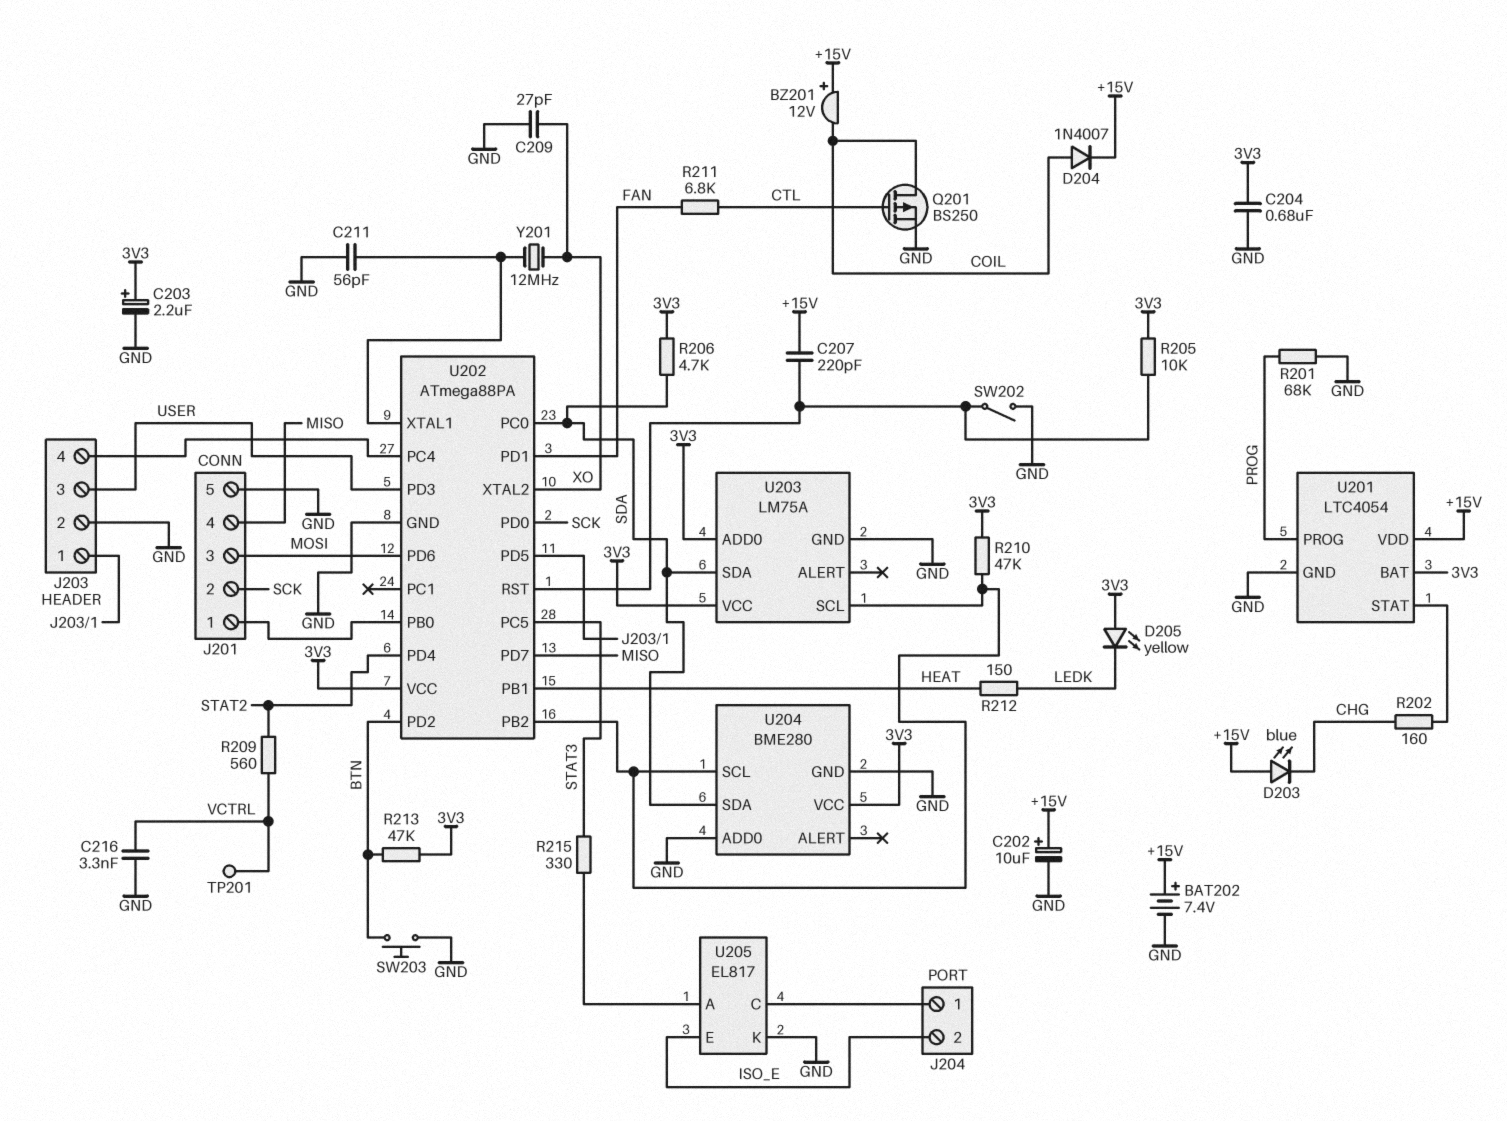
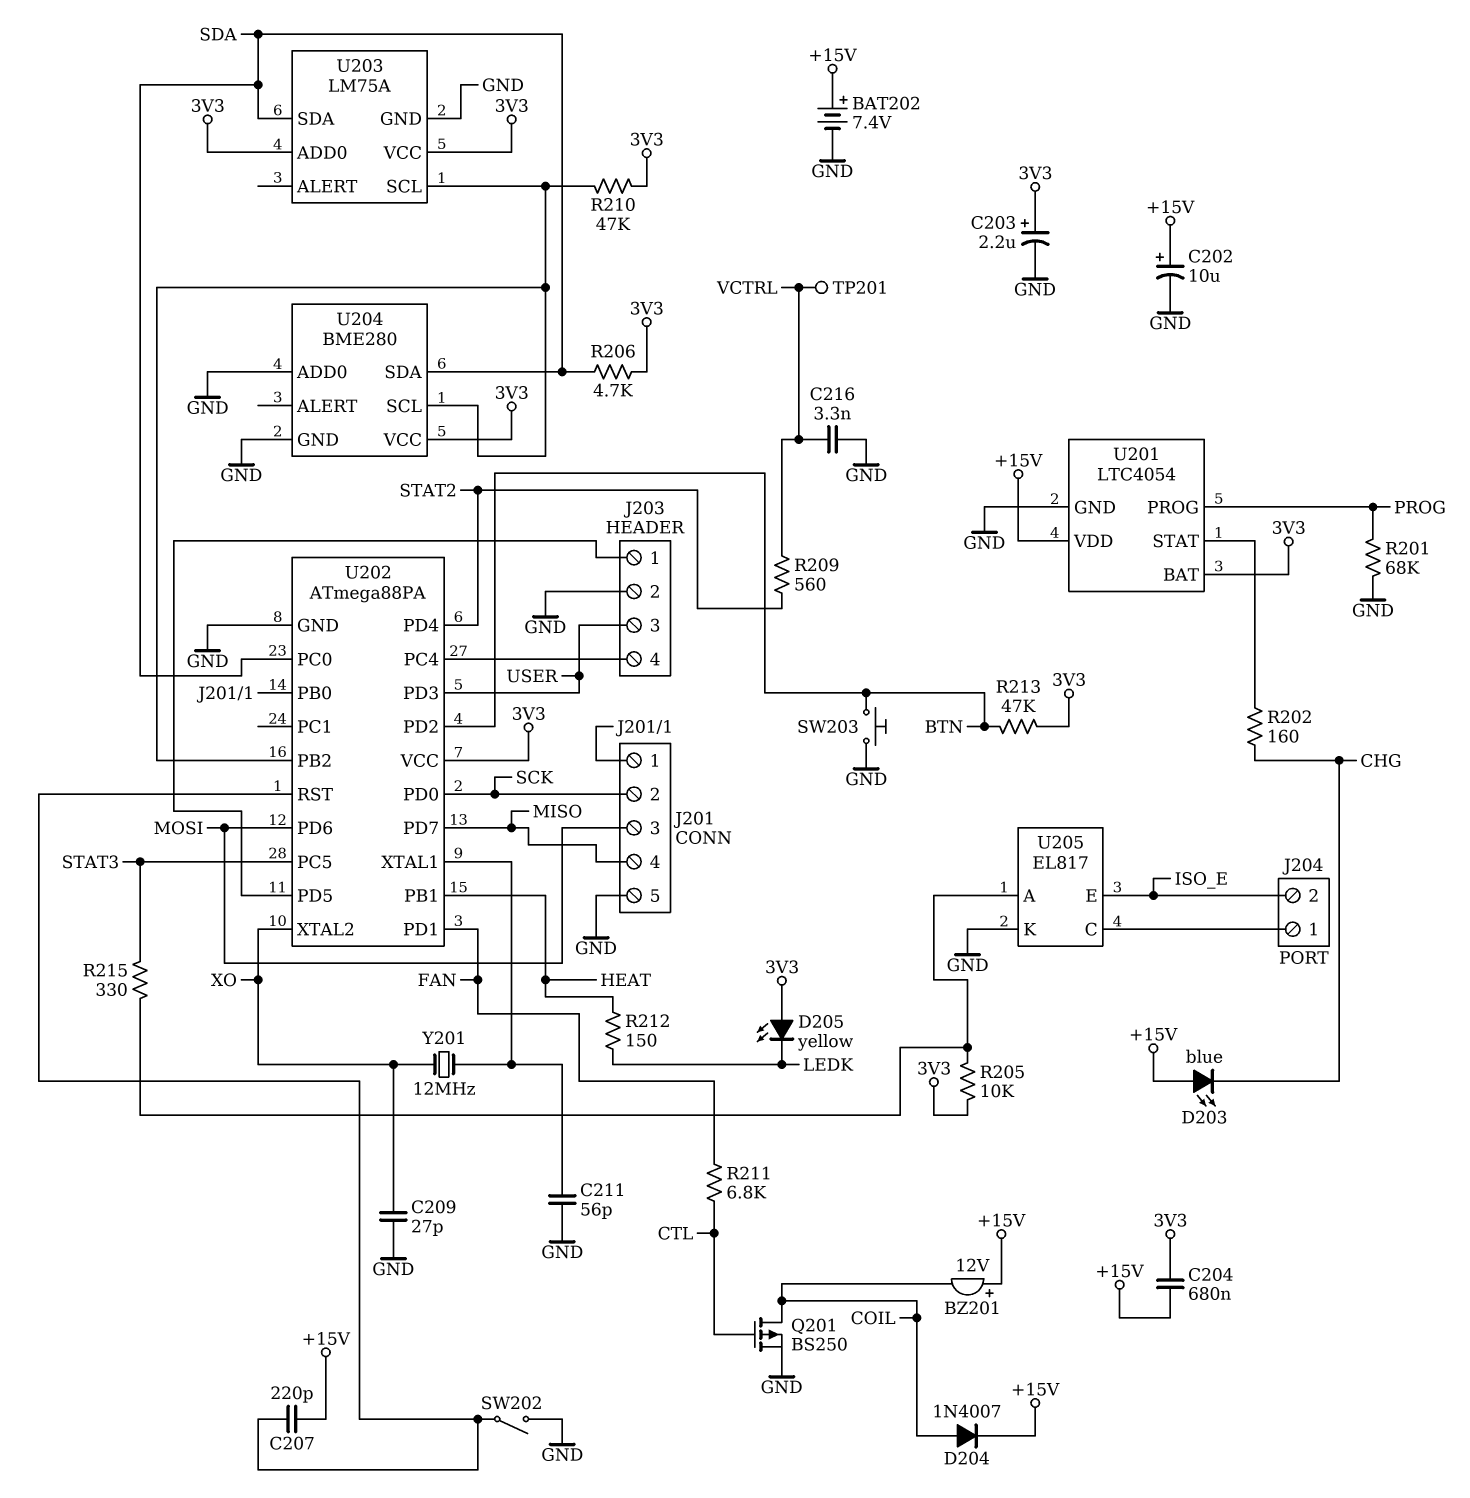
C204: 680nF (3V3, GND) -> 680nF (+15V, 3V3)
R205: 10k (3V3, U202/RST) -> 10k (3V3, U205/A)

